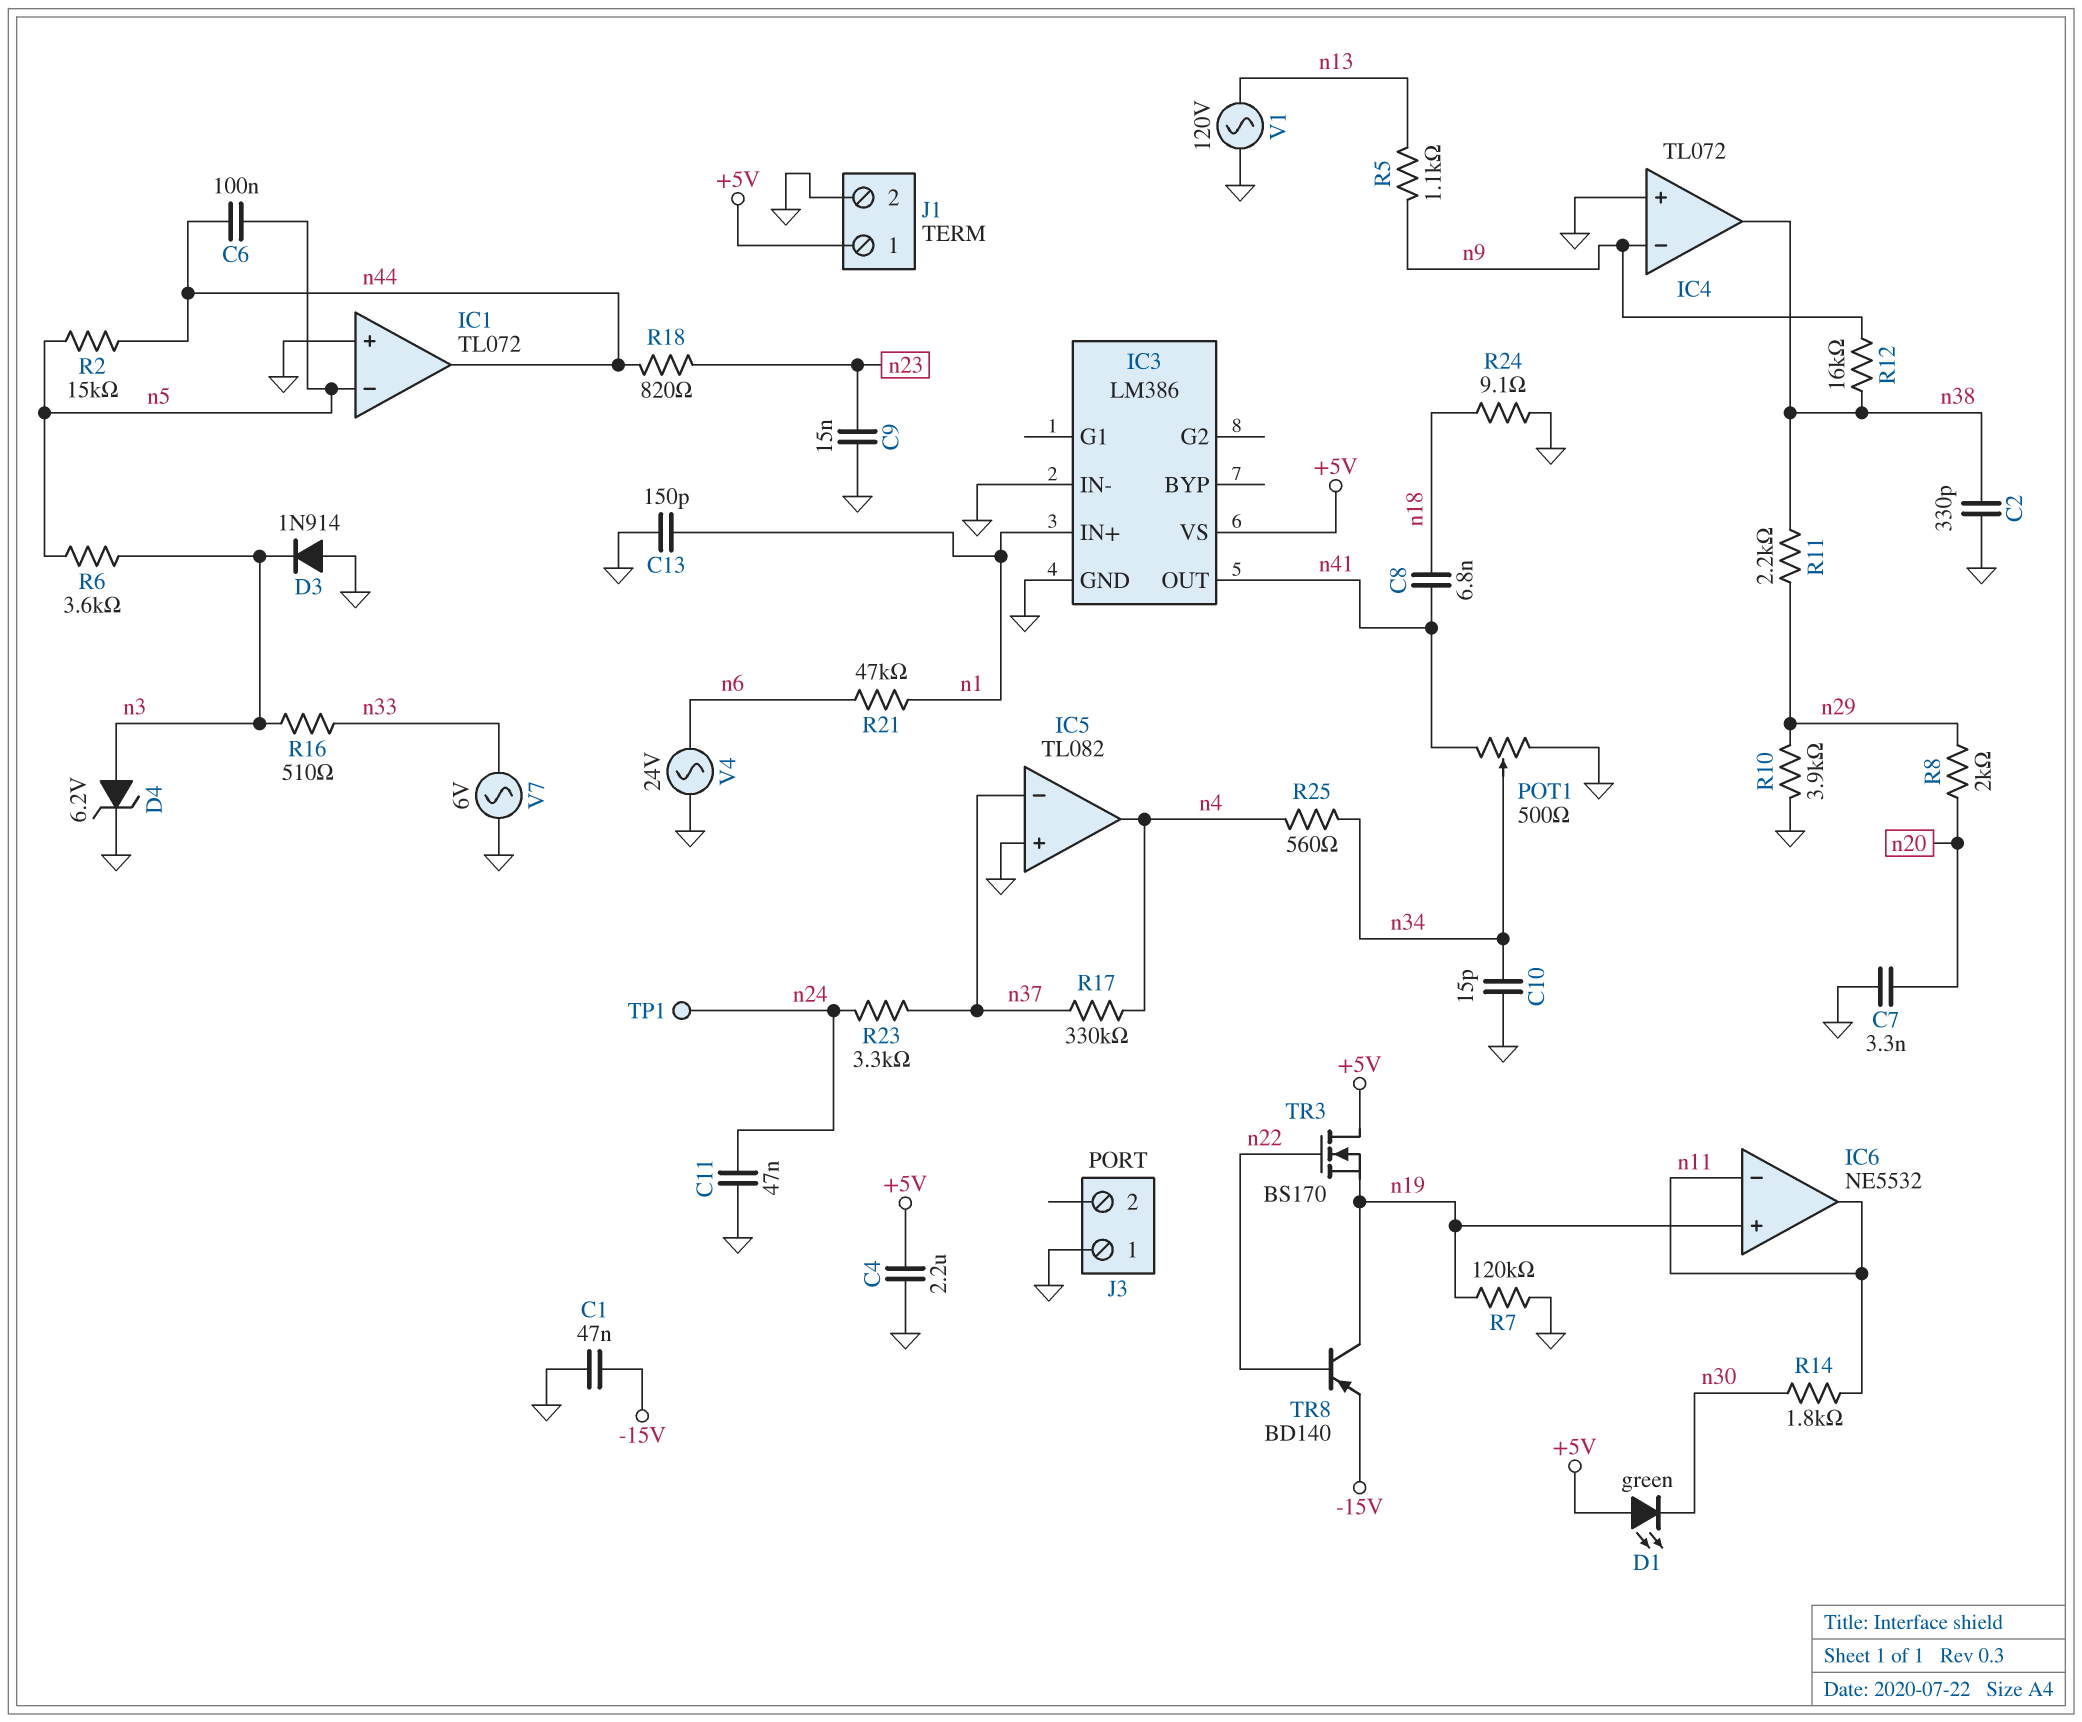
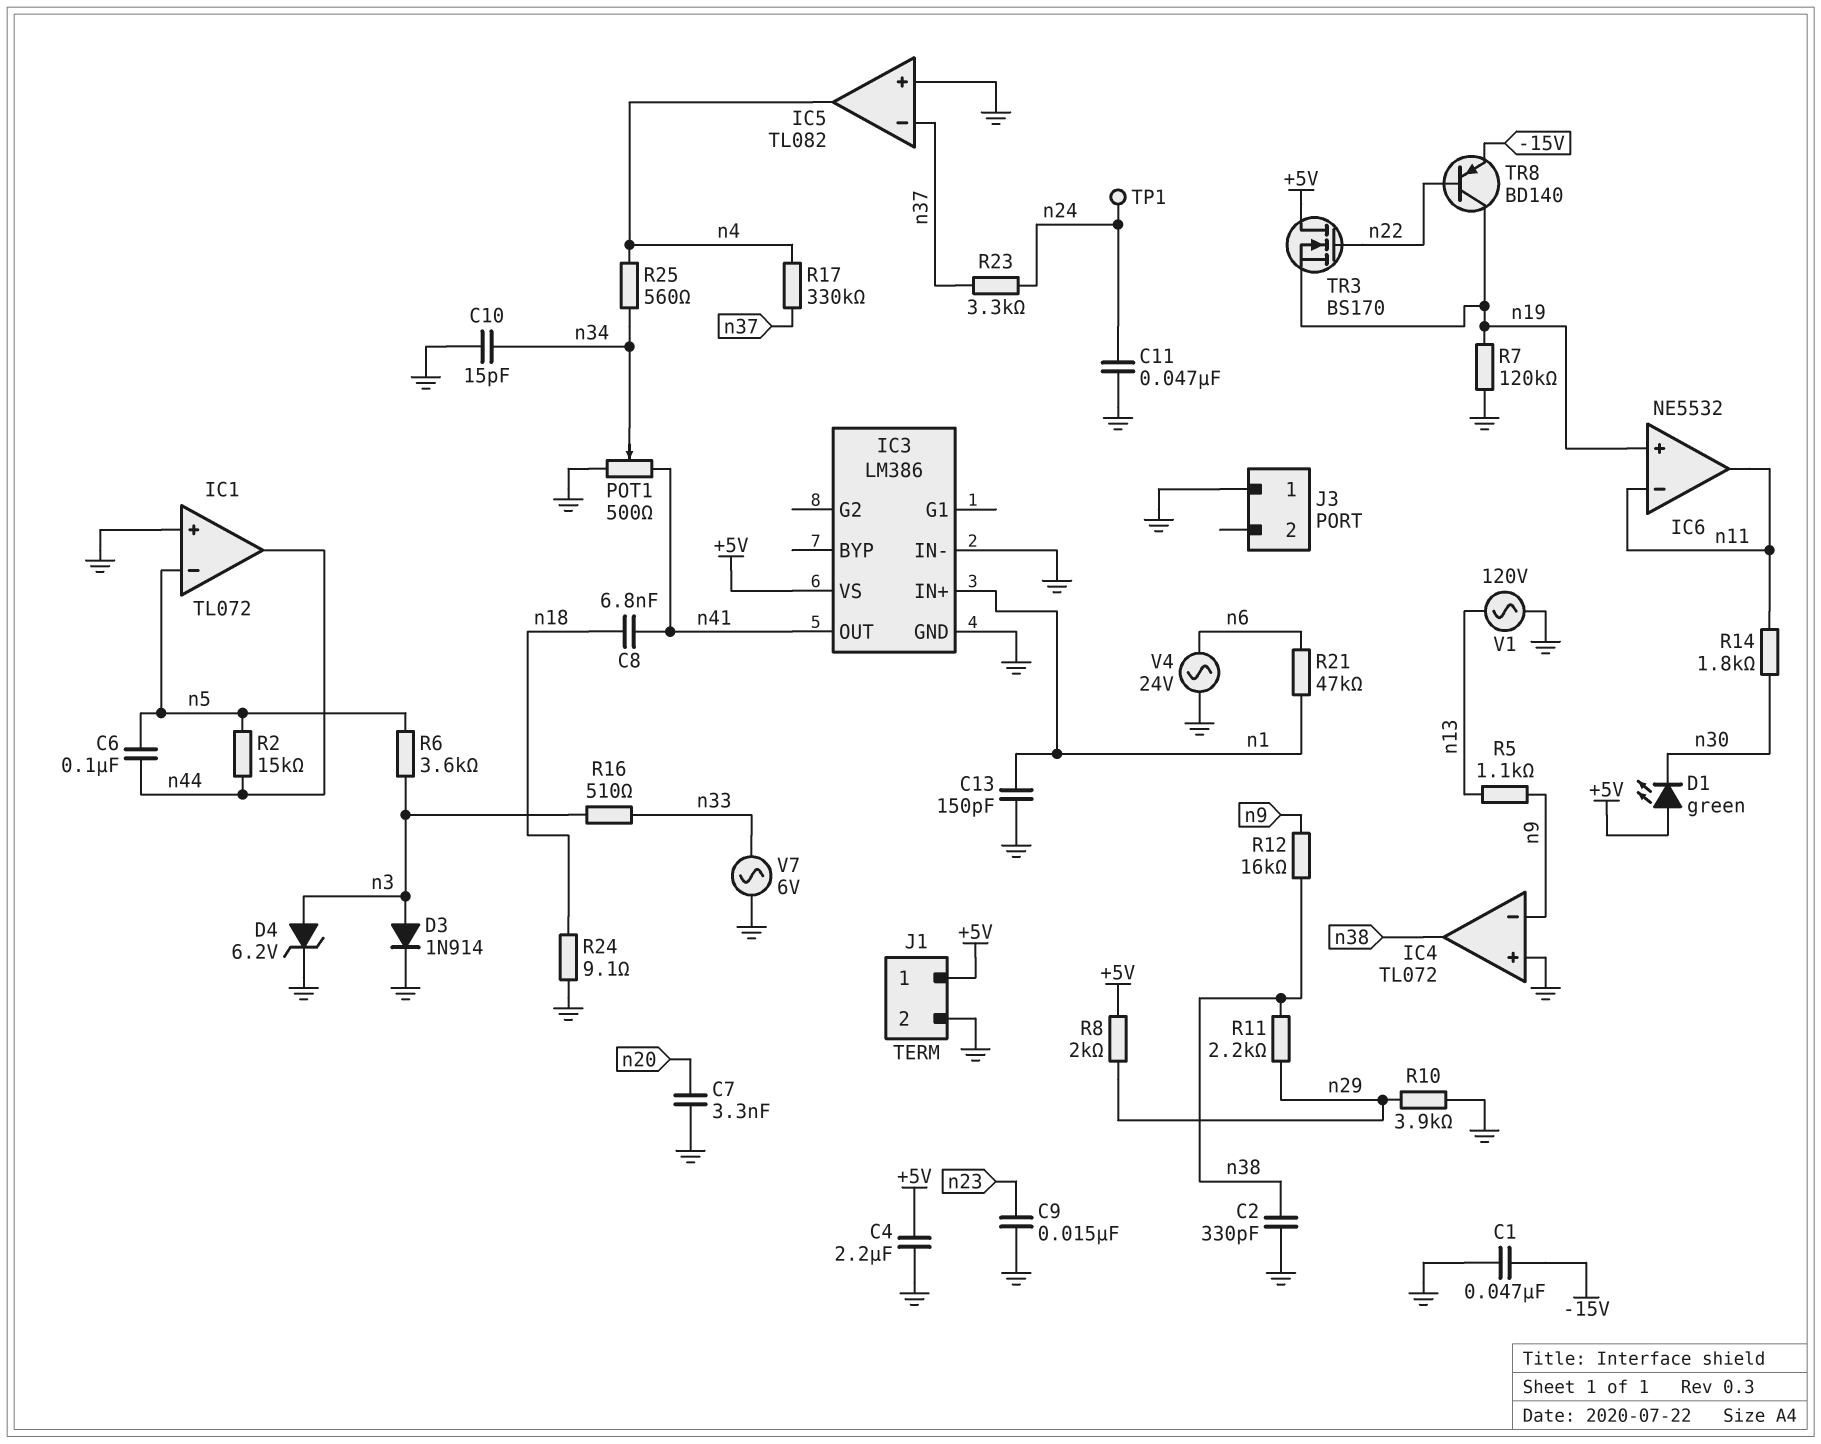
D3: diode 1N914 (A GND, K n3) -> diode 1N914 (A n3, K GND)
R8: 2k (n20, n29) -> 2k (+5V, n29)
R18: 820 (n23, n44) -> none

